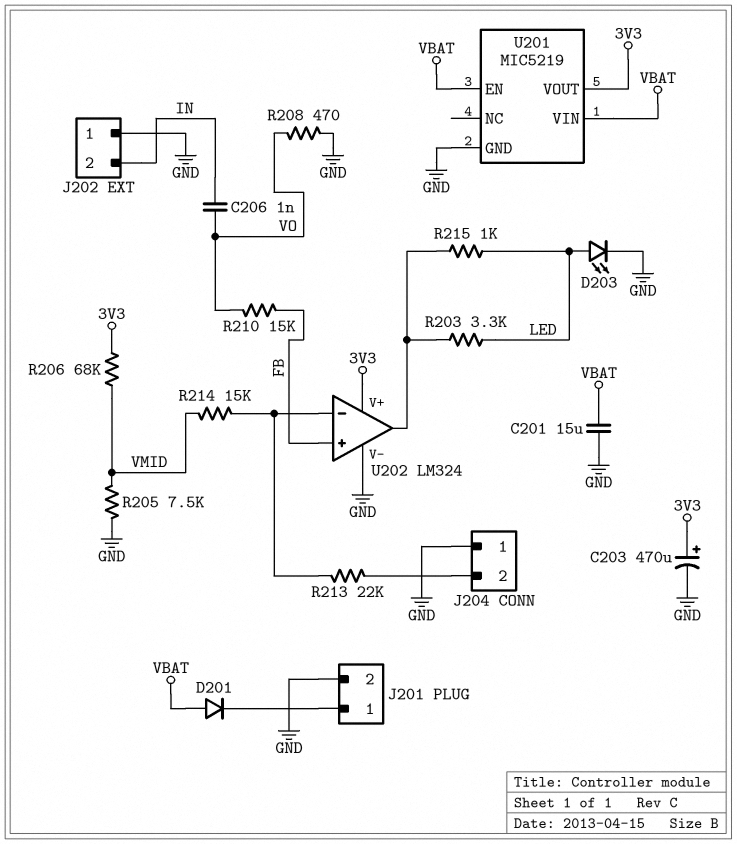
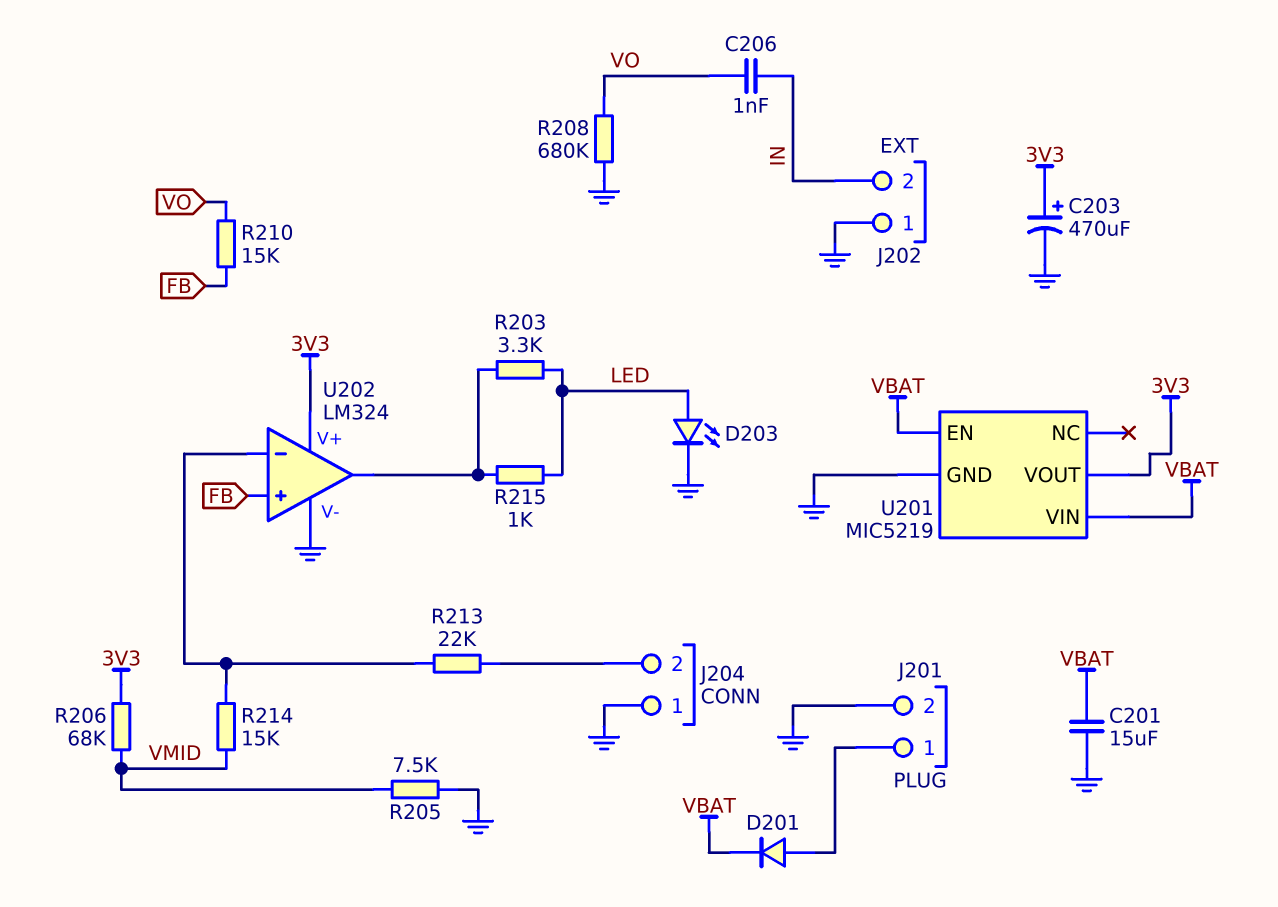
D201: diode (A VBAT, K J201/1) -> diode (A J201/1, K VBAT)
R208: 470 (GND, VO) -> 680k (GND, VO)

